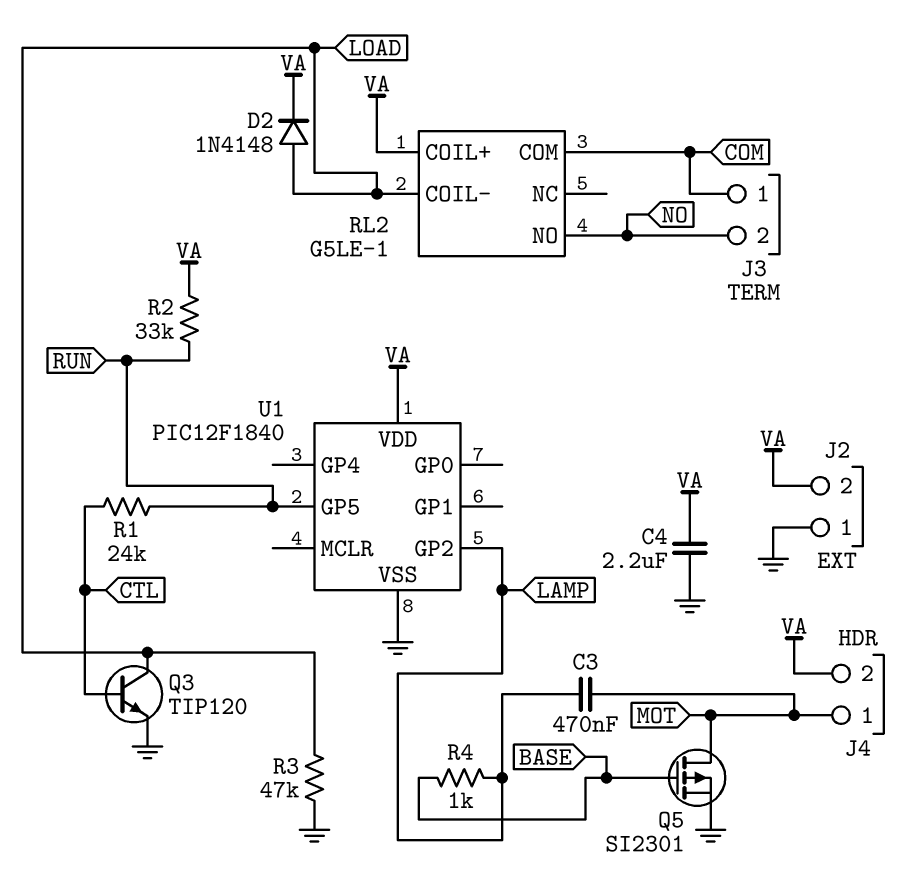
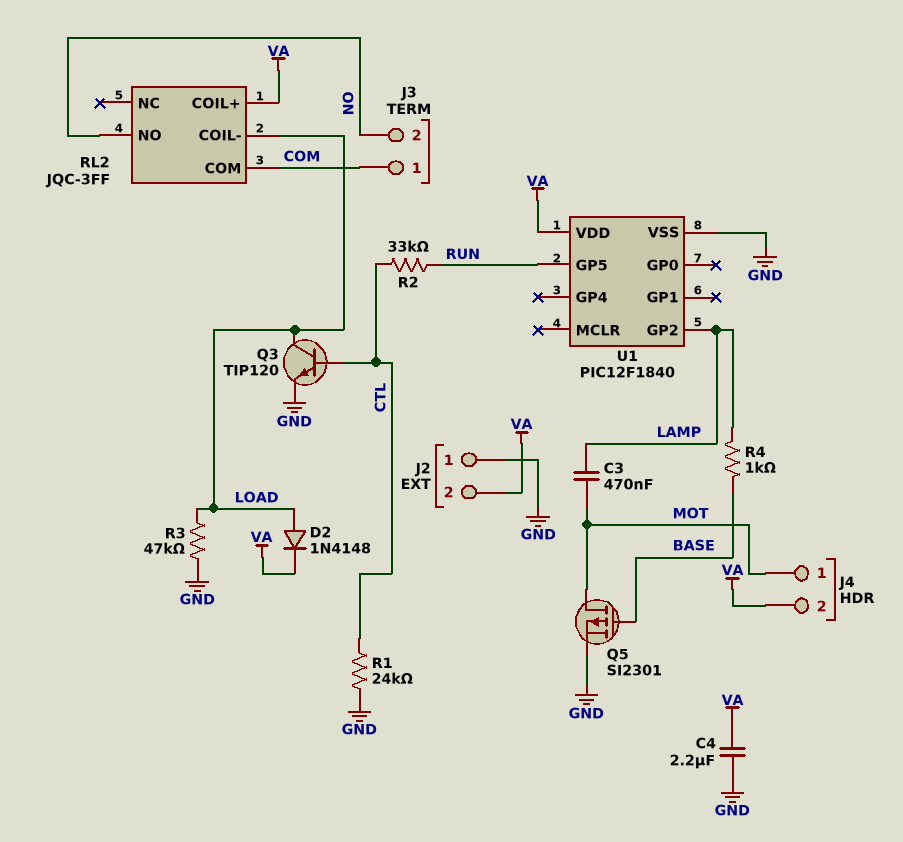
R1: 24k (CTL, RUN) -> 24k (CTL, GND)
R2: 33k (RUN, VA) -> 33k (CTL, RUN)
RL2: G5LE-1 -> JQC-3FF

